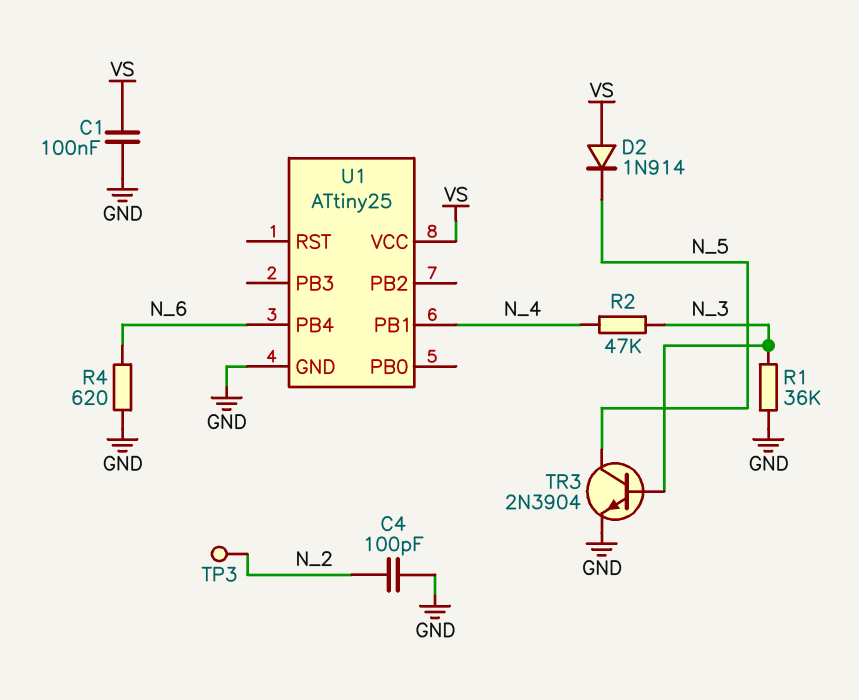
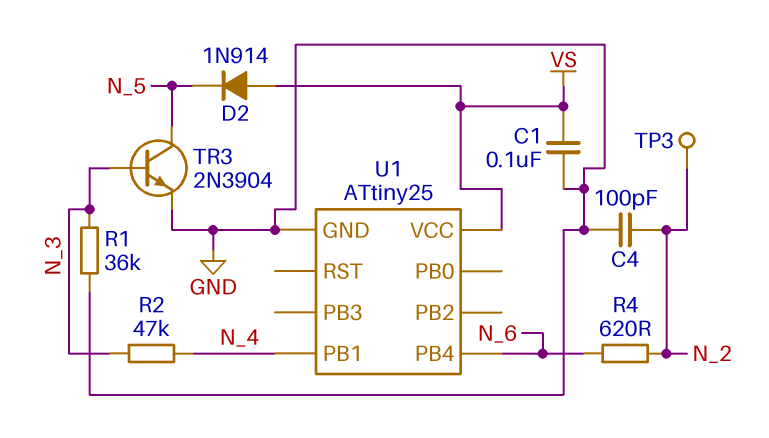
R4: 620 (GND, N_6) -> 620 (N_2, N_6)

